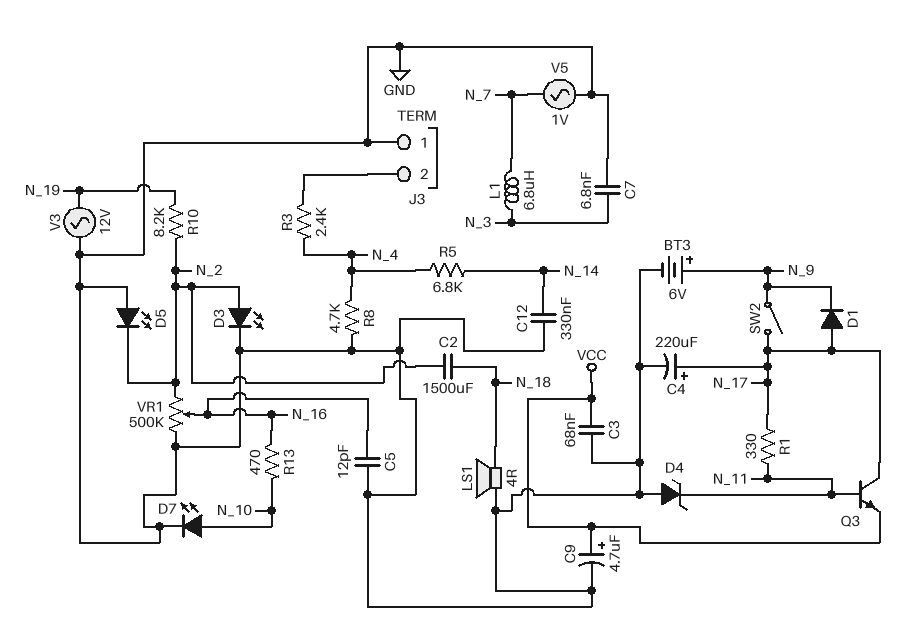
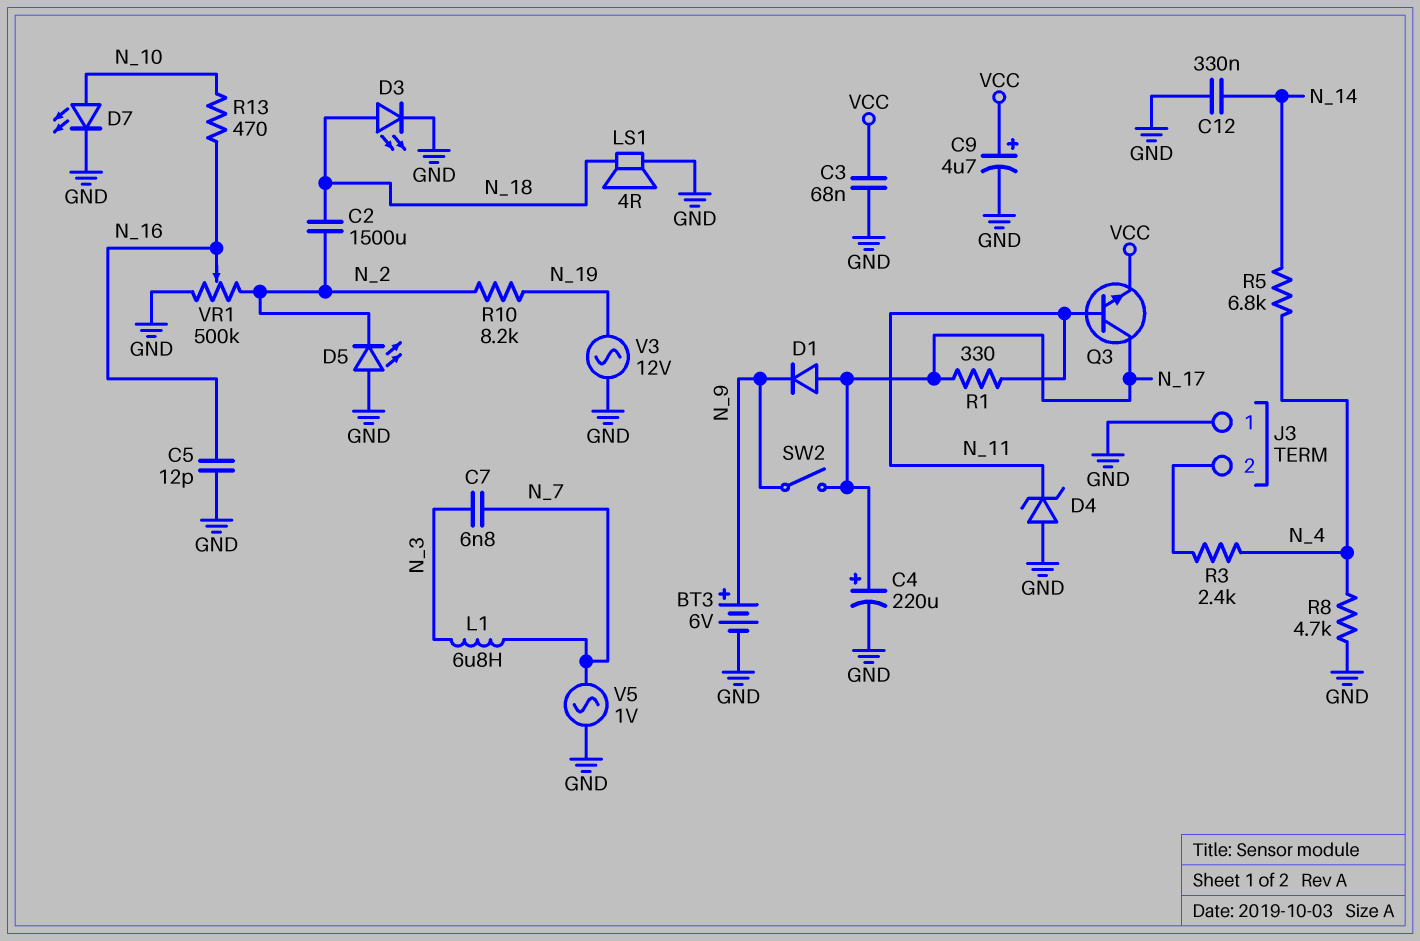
C7: 6.8nF (GND, N_3) -> 6.8nF (N_3, N_7)
D3: LED (A N_2, K GND) -> LED (A N_18, K GND)

